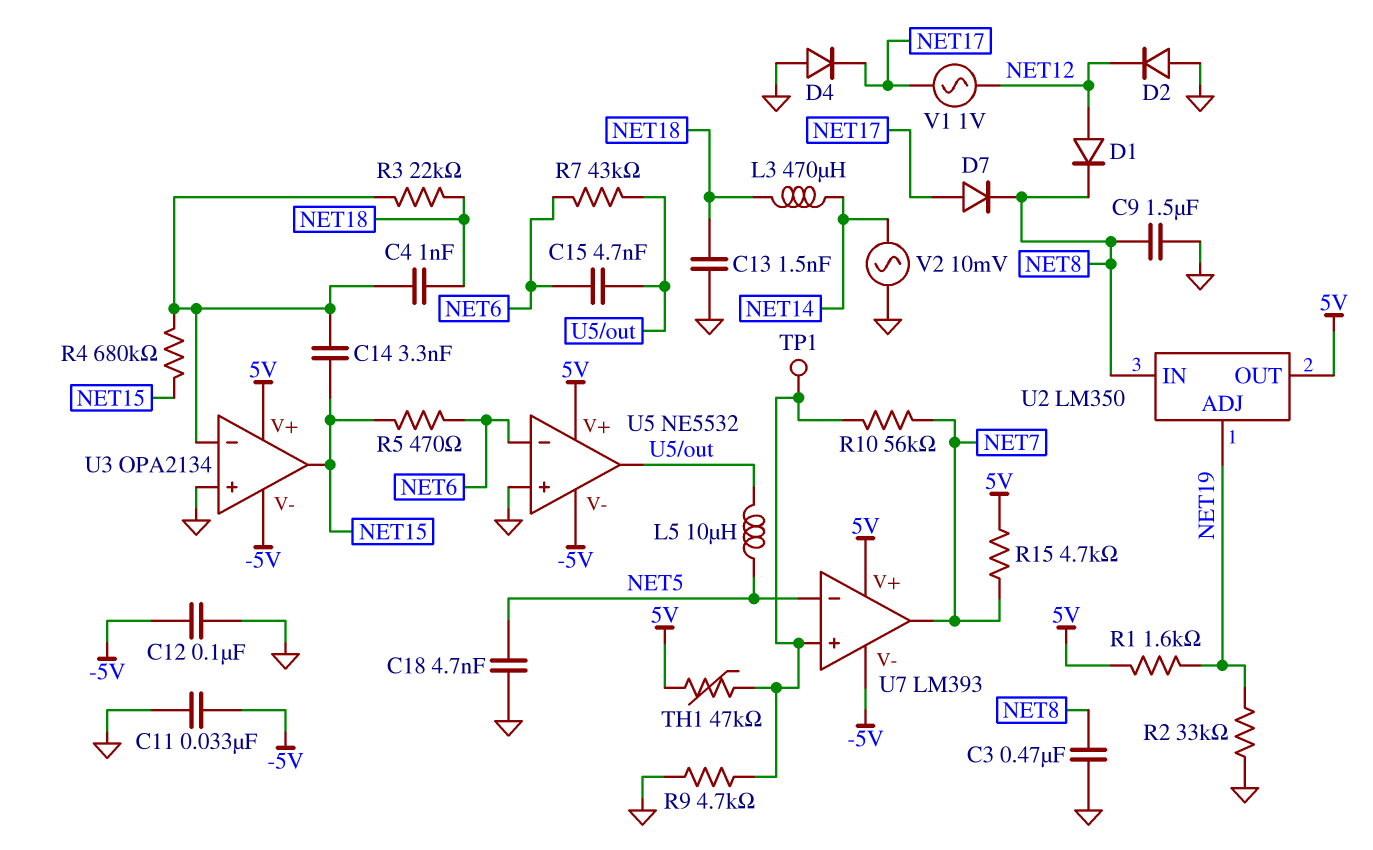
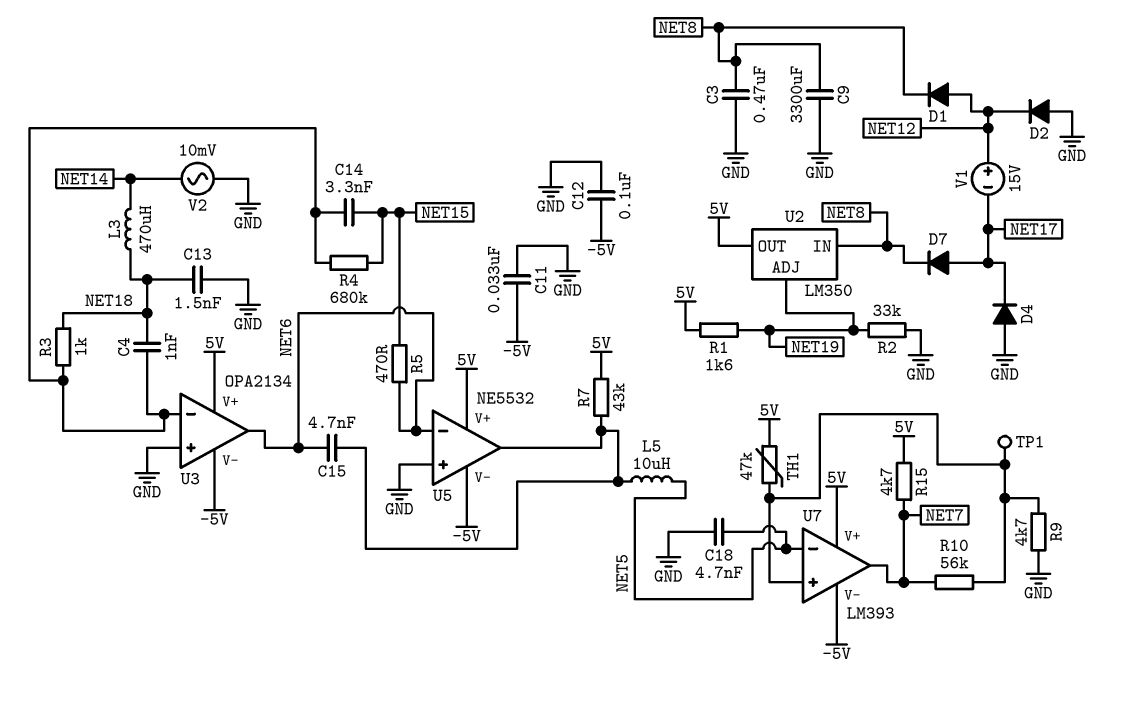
C9: 1.5uF (GND, NET8) -> 3300uF (GND, NET8)
R3: 22k (NET18, U3/in-) -> 1k (NET18, U3/in-)
R7: 43k (NET6, U5/out) -> 43k (5V, U5/out)
U3 pin out: NET15 -> NET6
V1: AC 1V (NET12, NET17) -> 15V (plus NET12, minus NET17)

